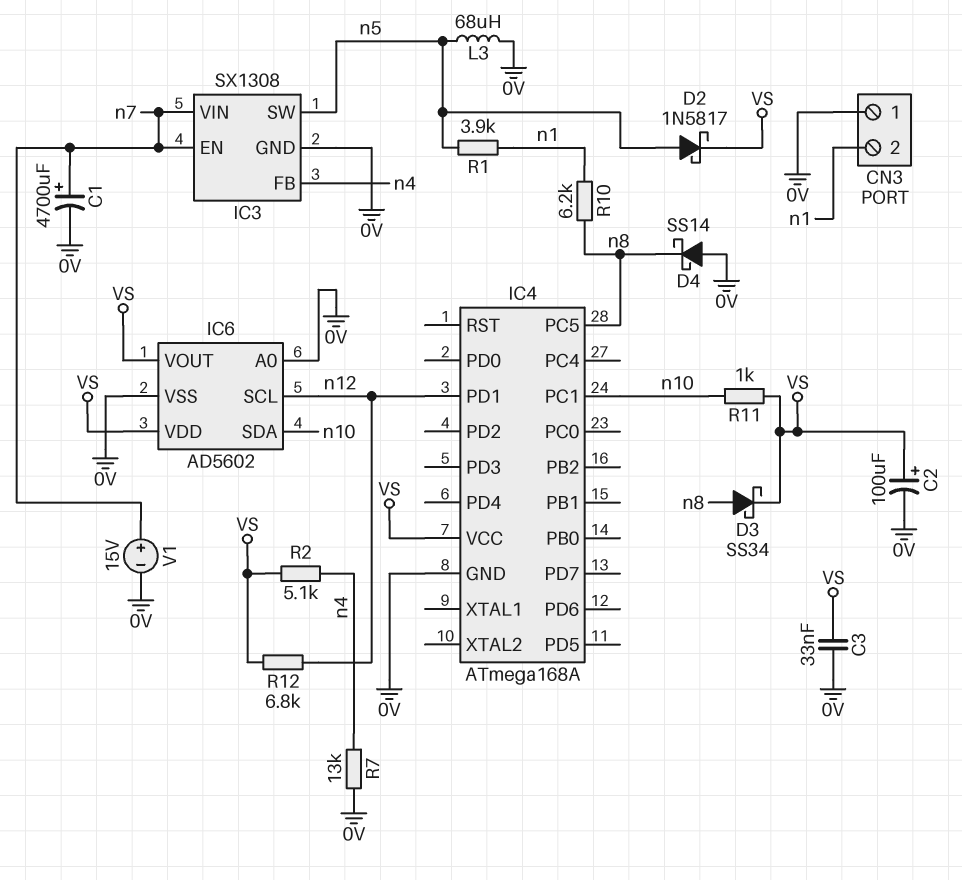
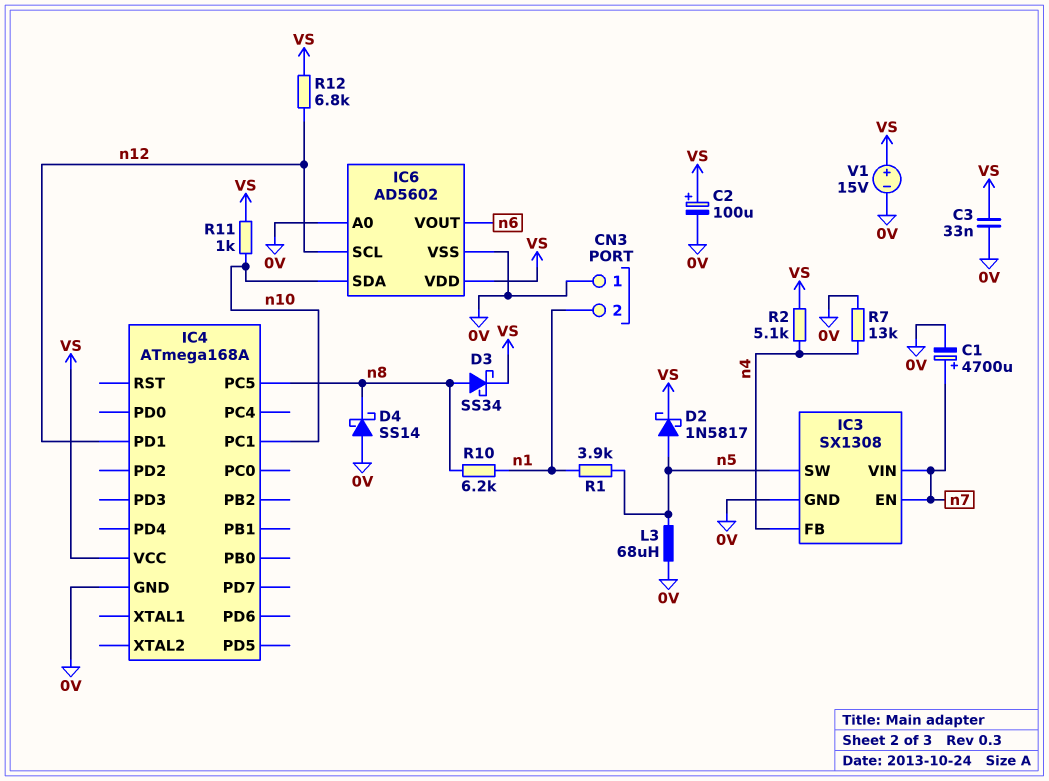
IC6 pin VOUT: VS -> n6
V1: 15V (plus n7, minus 0V) -> 15V (plus VS, minus 0V)

